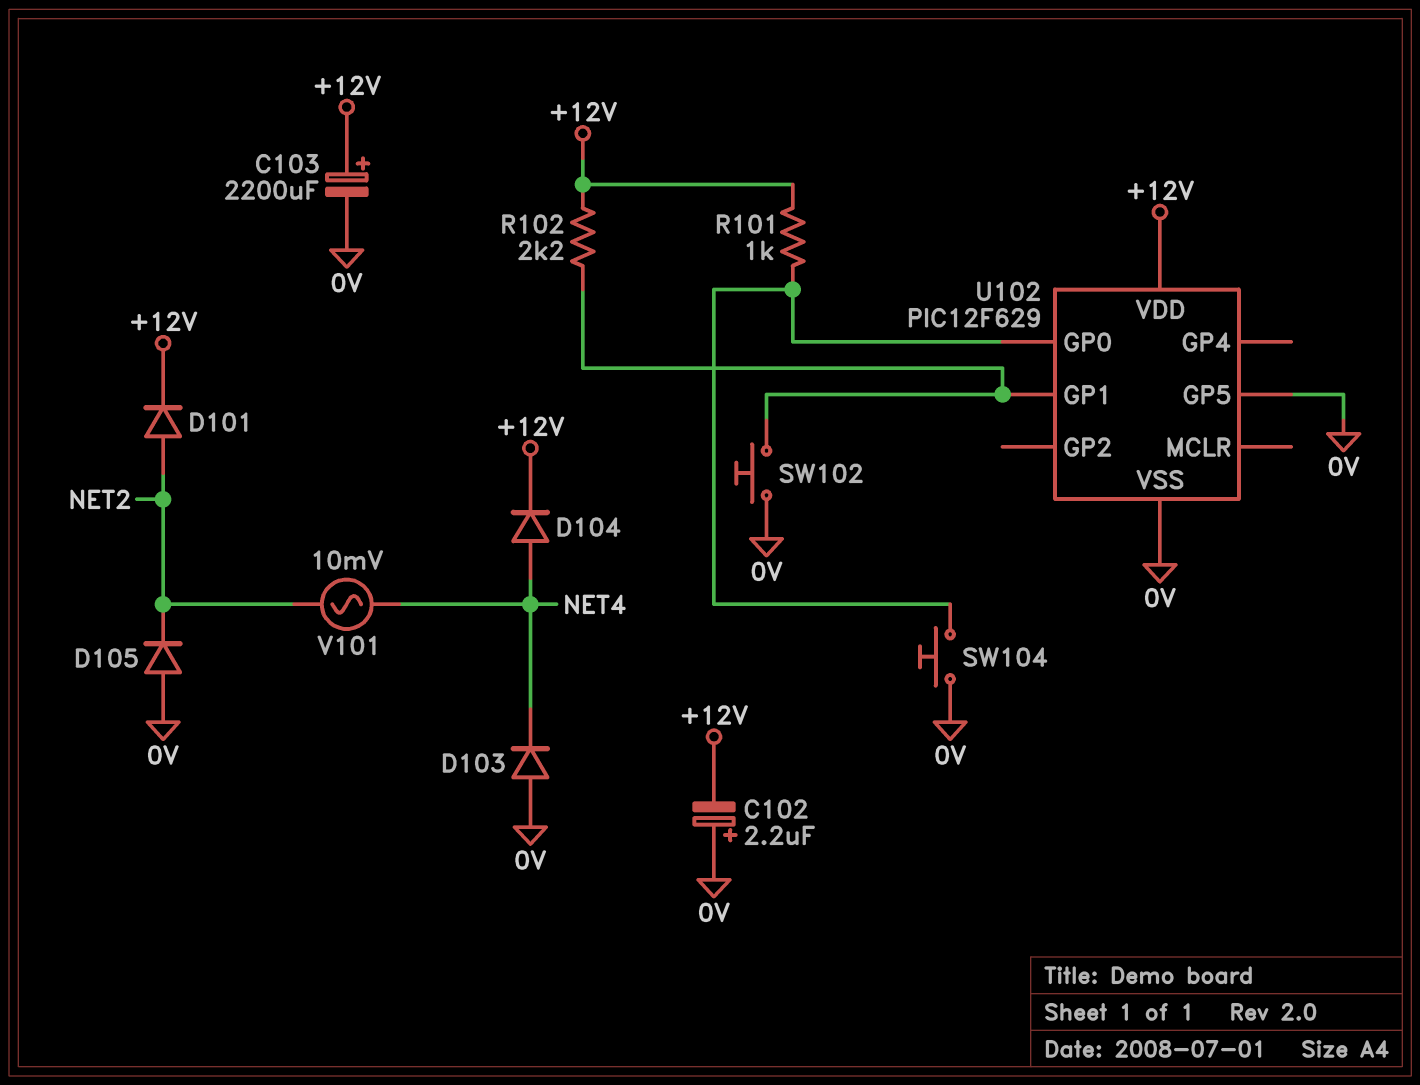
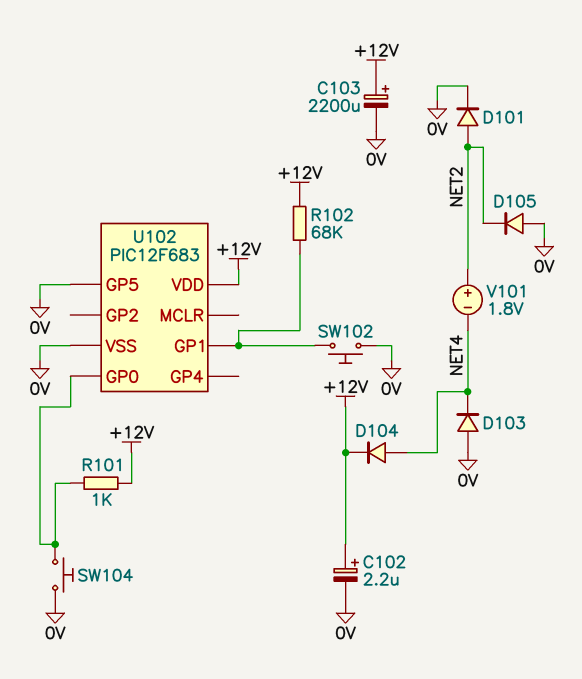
C102: 2.2uF (plus 0V, minus +12V) -> 2.2uF (plus +12V, minus 0V)
D101: diode (A NET2, K +12V) -> diode (A NET2, K 0V)
R102: 2.2k (+12V, U102/GP1) -> 68k (+12V, U102/GP1)
U102: PIC12F629 -> PIC12F683
V101: AC 10mV (NET2, NET4) -> 1.8V (plus NET2, minus NET4)

